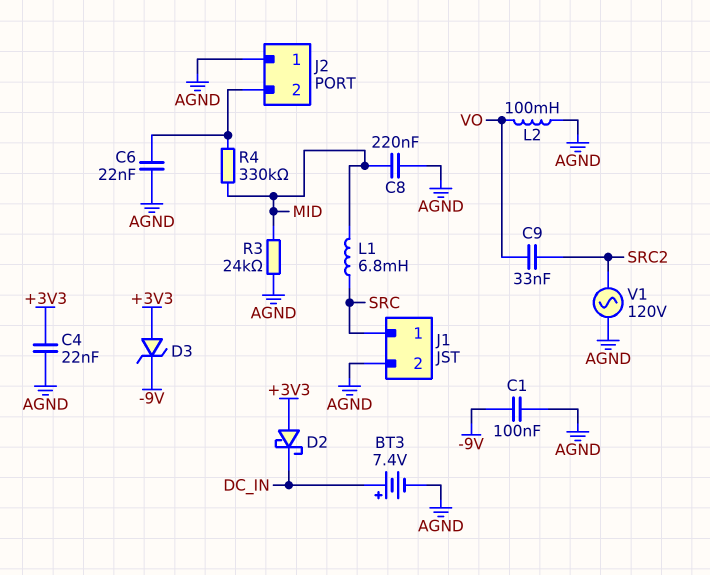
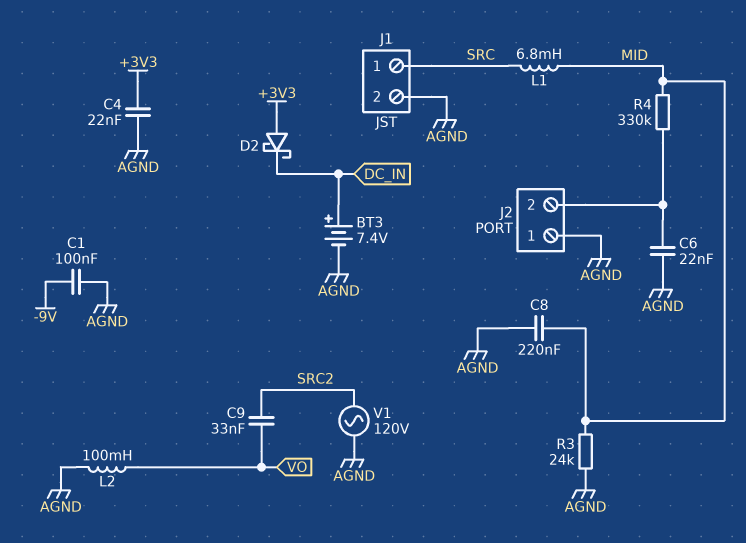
D3: zener (A +3V3, K -9V) -> none

